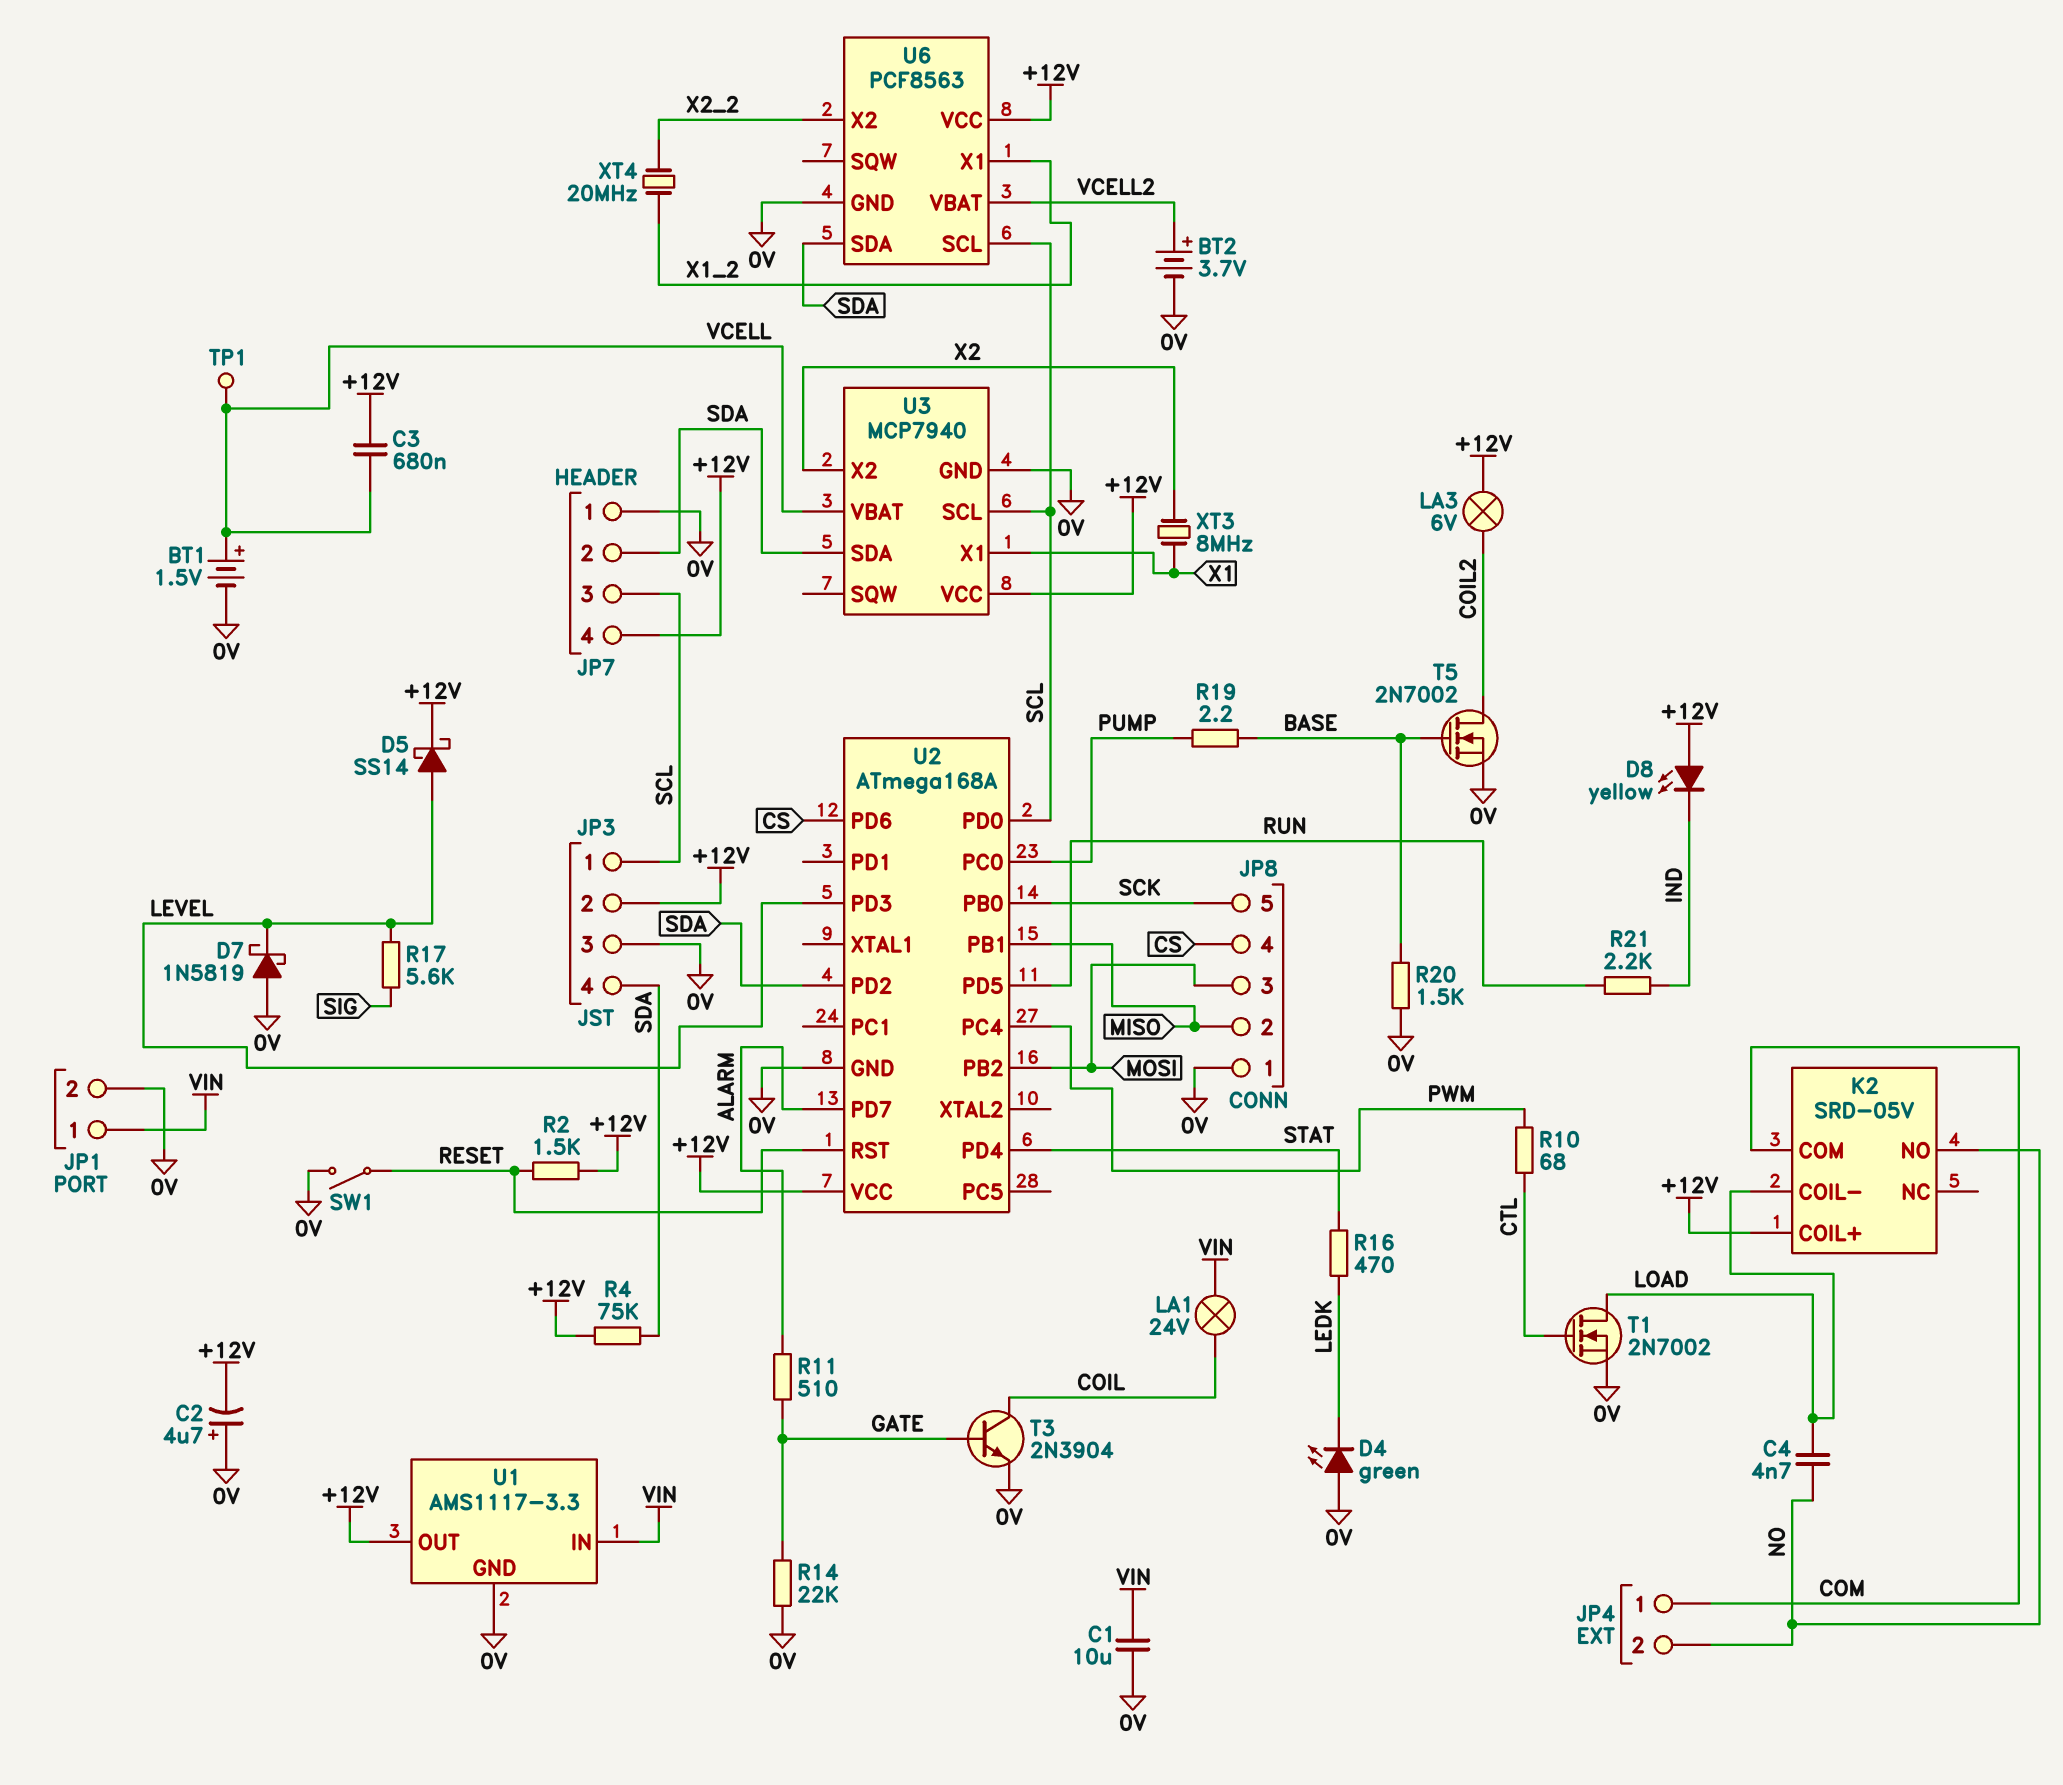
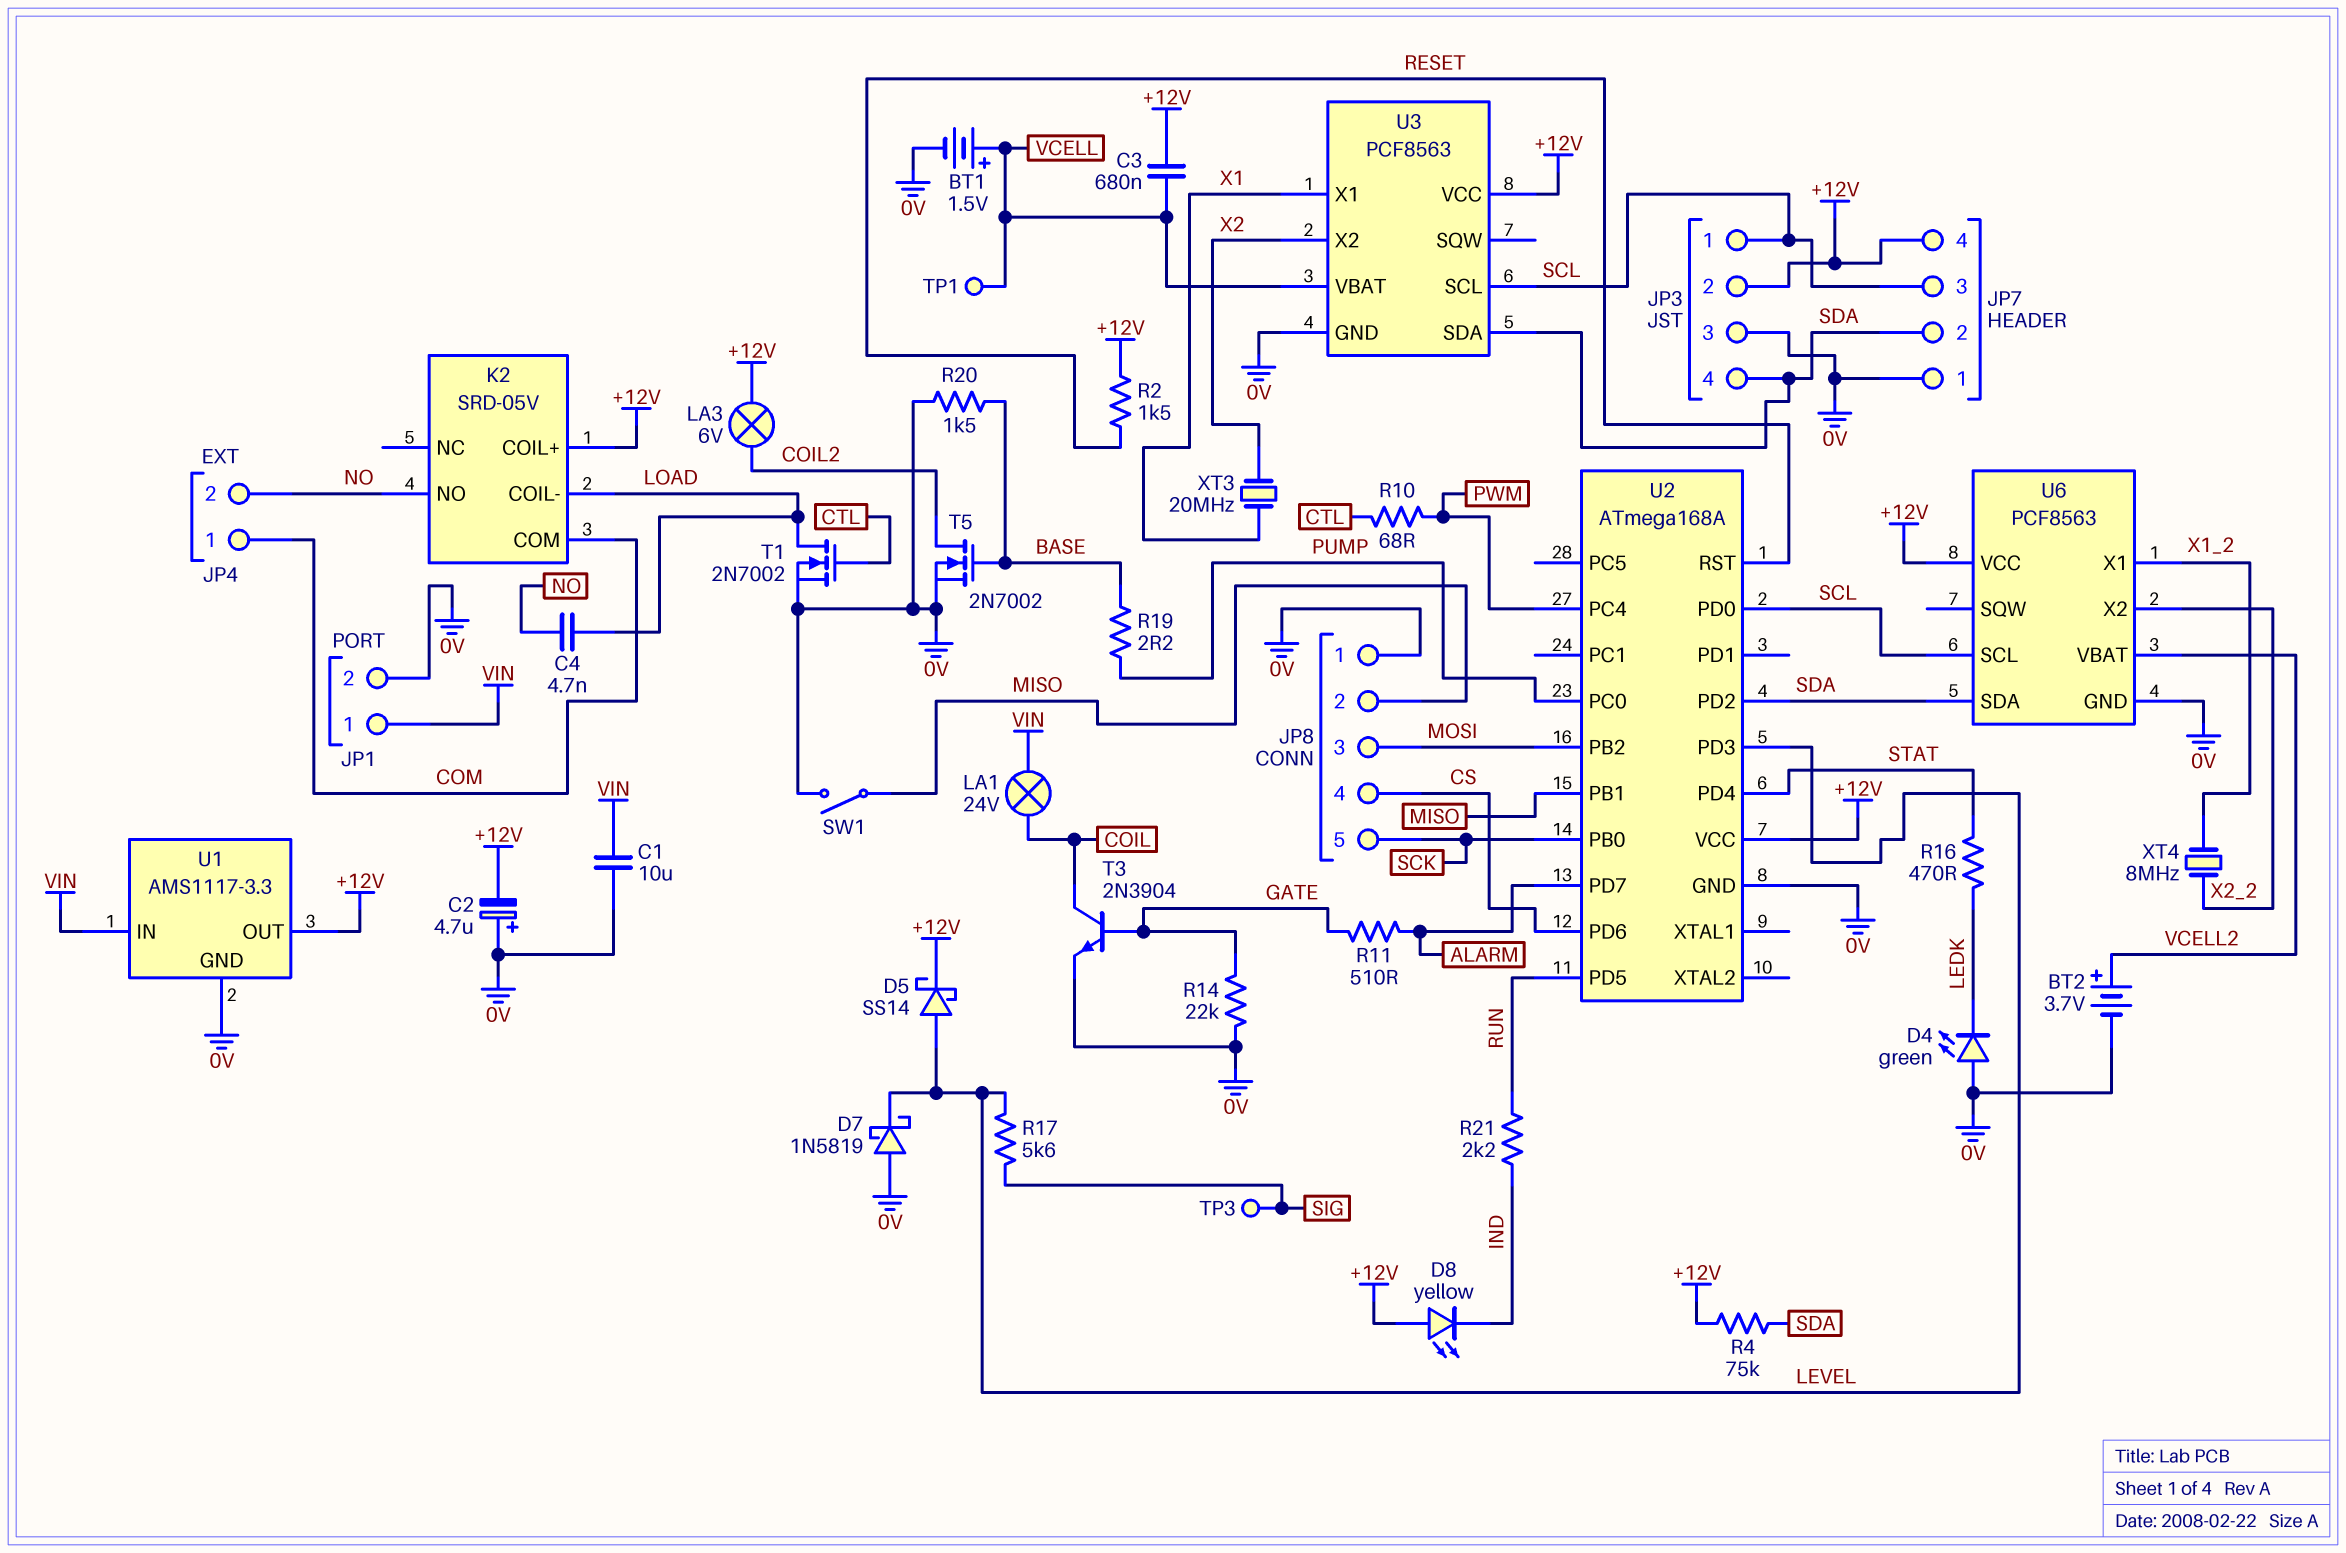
SW1: switch (0V, RESET) -> switch (0V, MISO)
TP3: none -> test point (SIG)
U3: MCP7940 -> PCF8563
XT3: 8MHz (X1, X2) -> 20MHz (X1, X2)
XT4: 20MHz (X1_2, X2_2) -> 8MHz (X1_2, X2_2)

